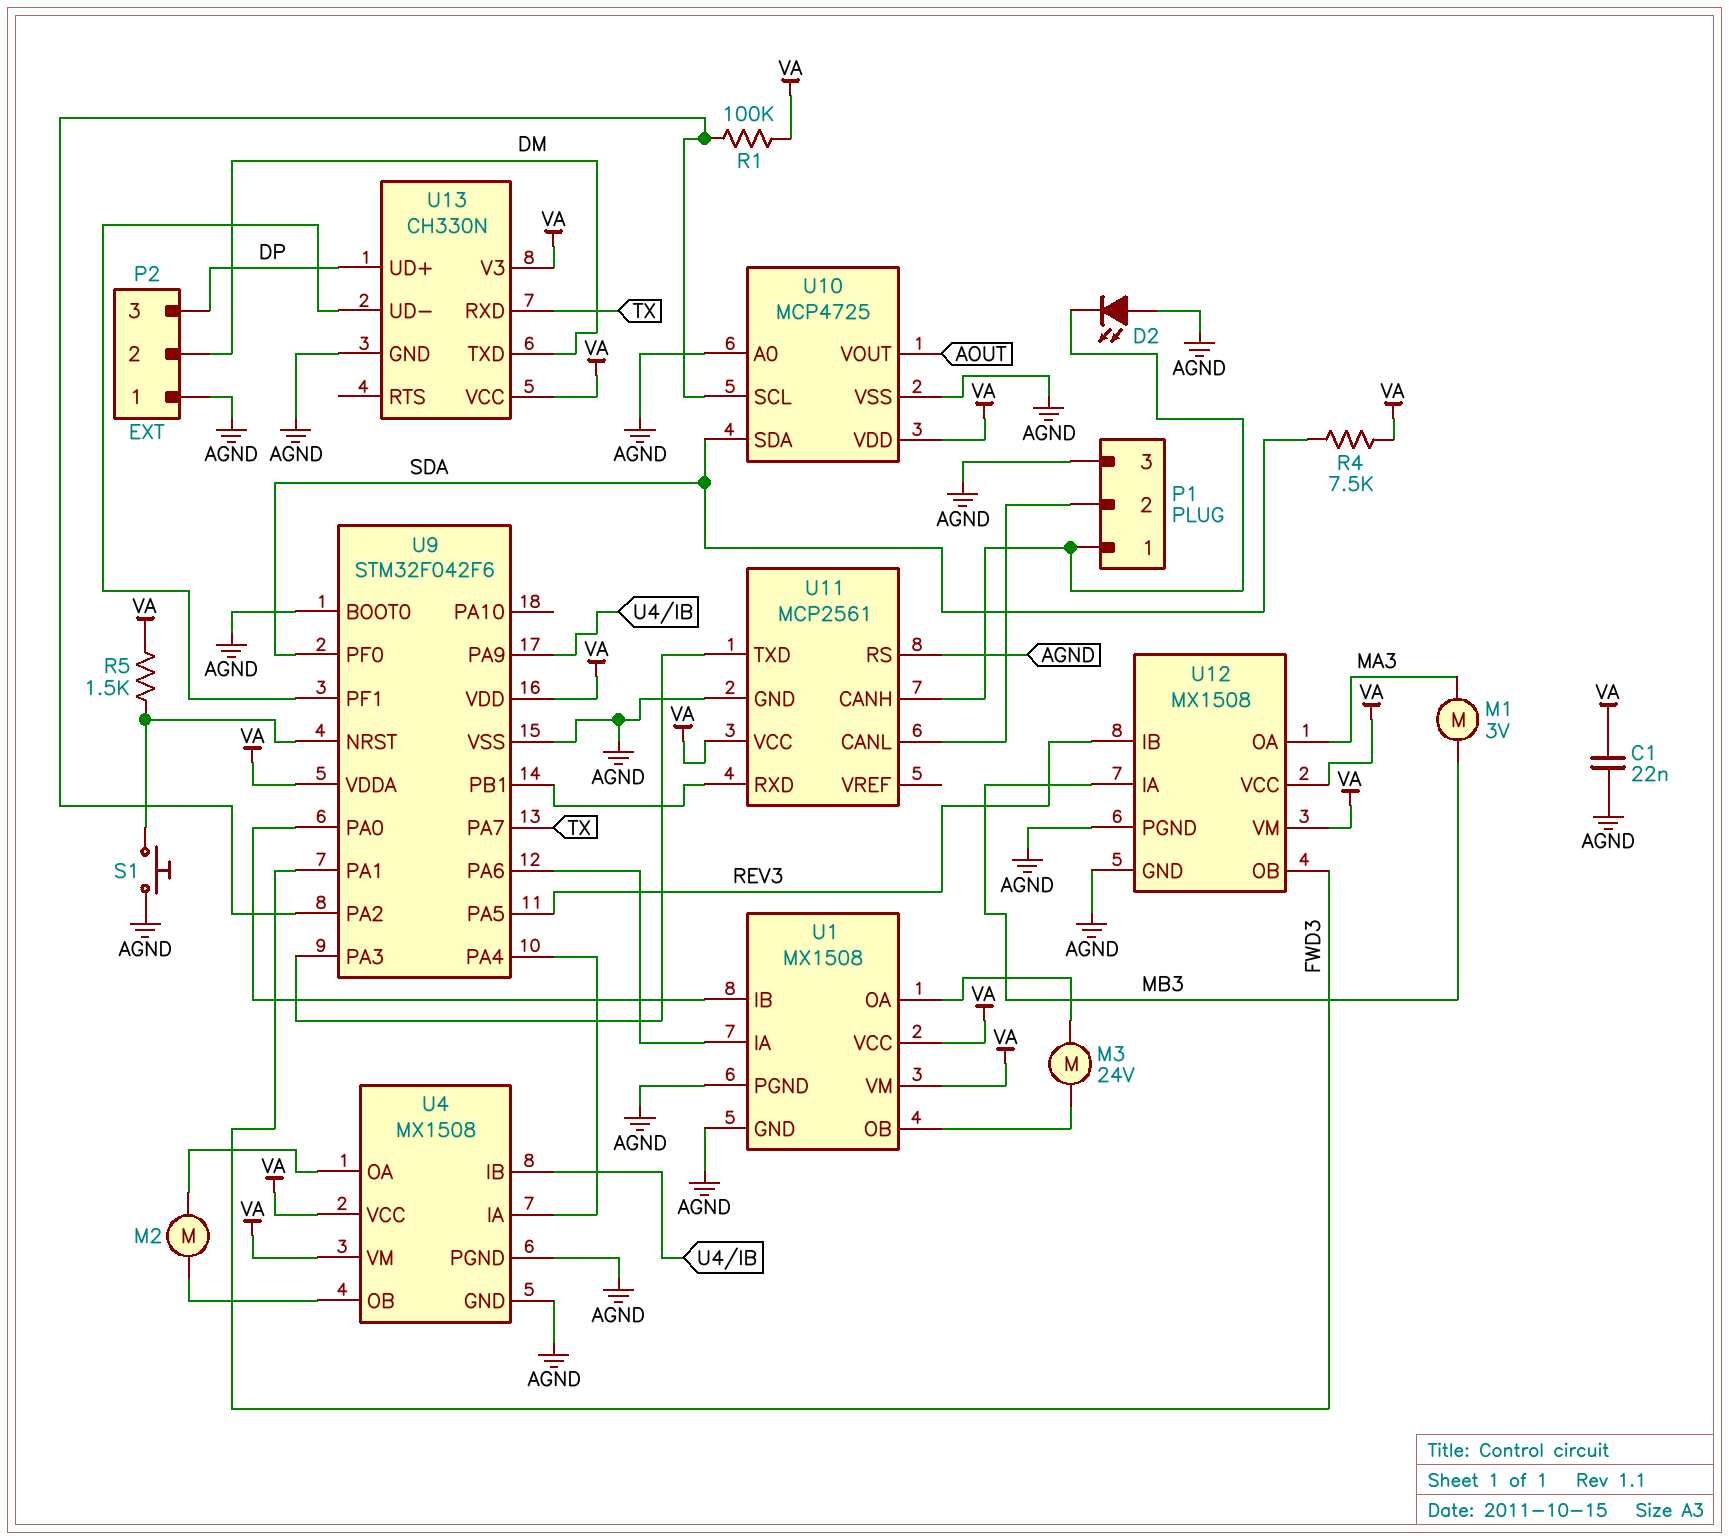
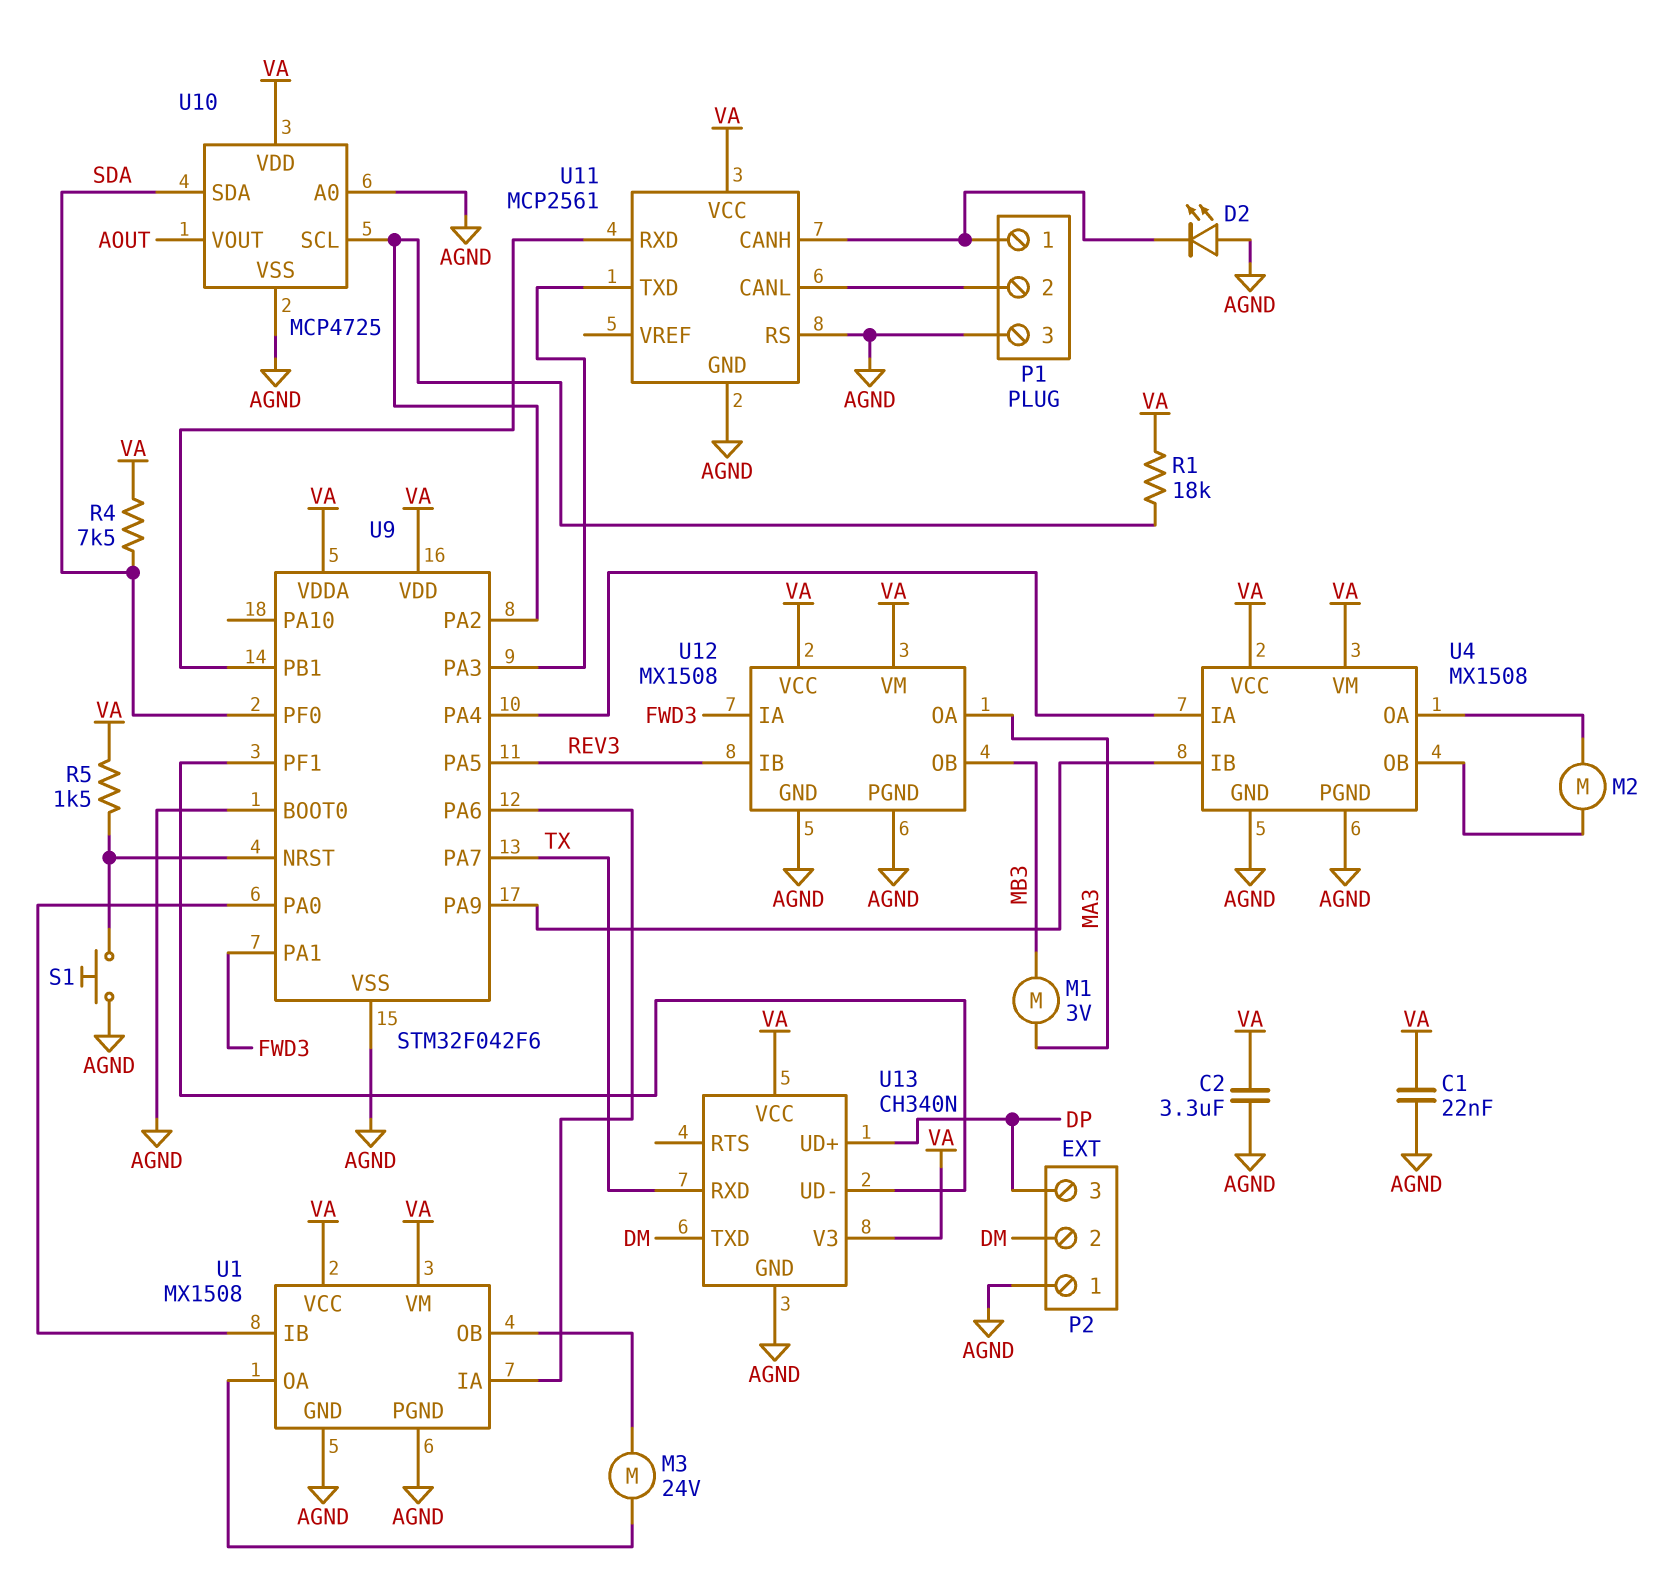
C2: none -> 3.3uF (AGND, VA)
R1: 100k (U9/PA2, VA) -> 18k (U9/PA2, VA)
U12 pin IA: MB3 -> FWD3
U12 pin OB: FWD3 -> MB3
U13: CH330N -> CH340N

